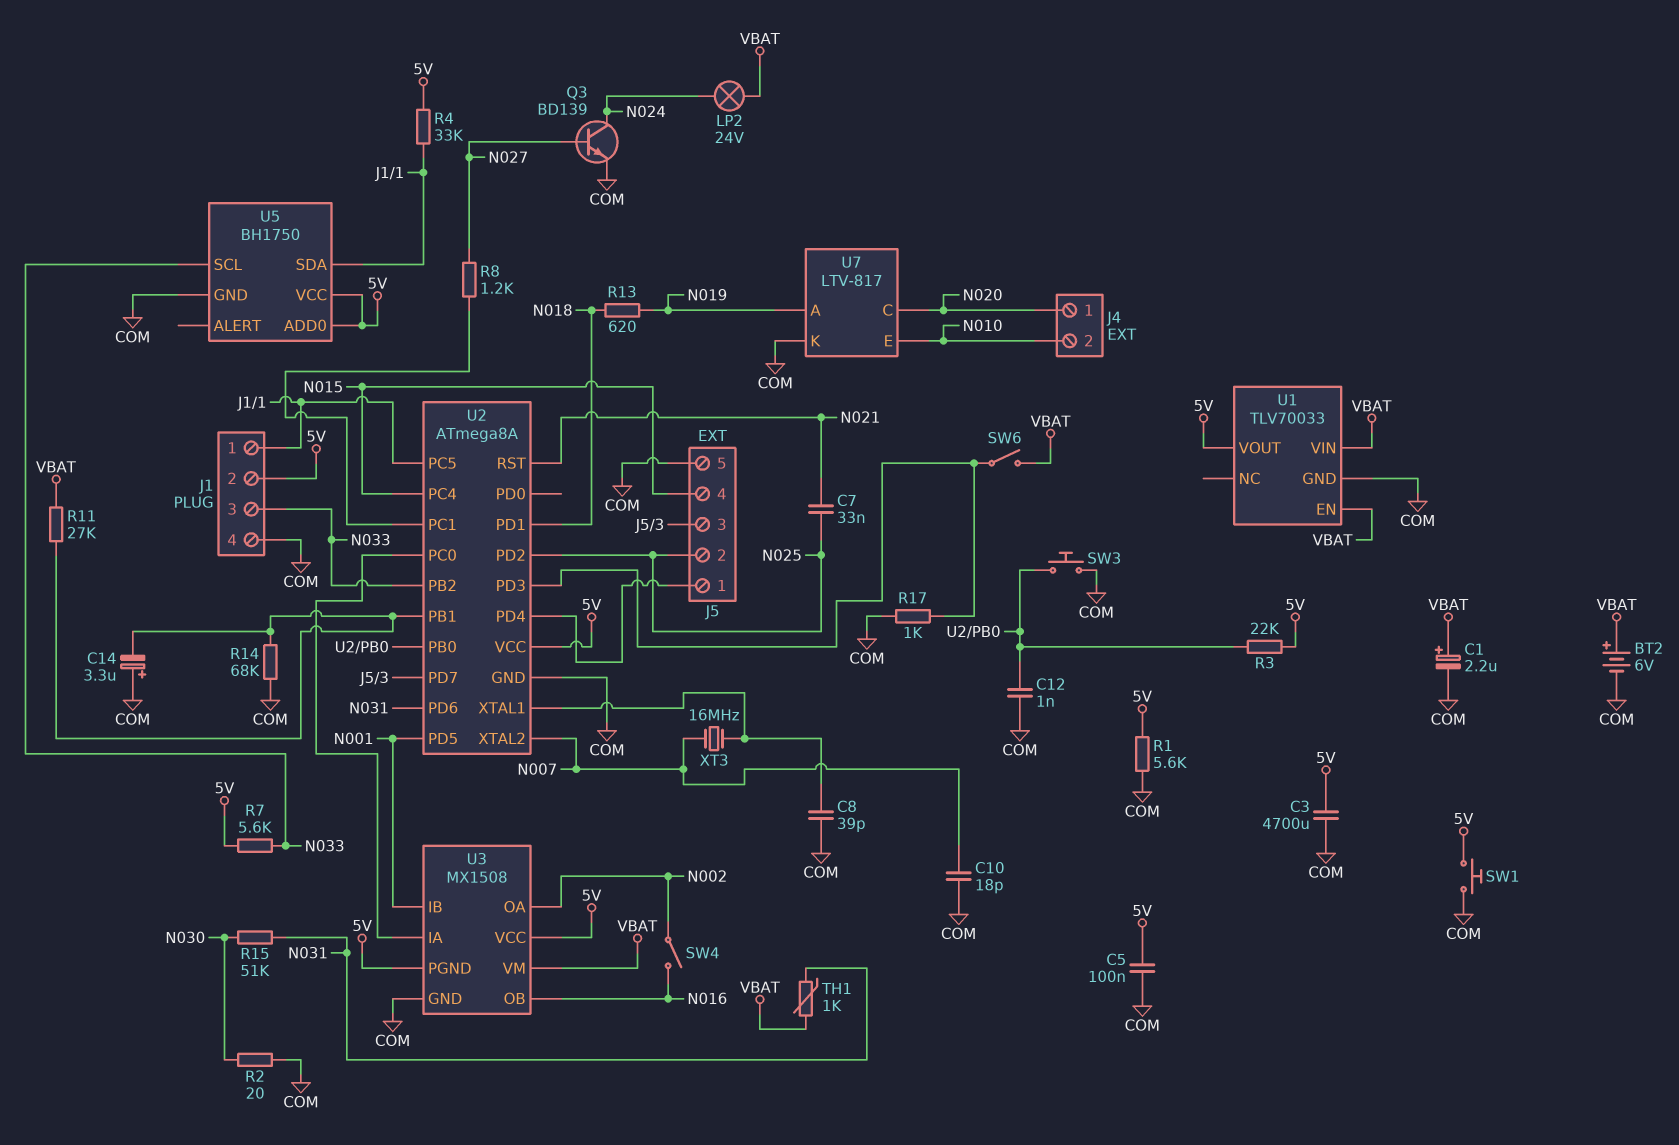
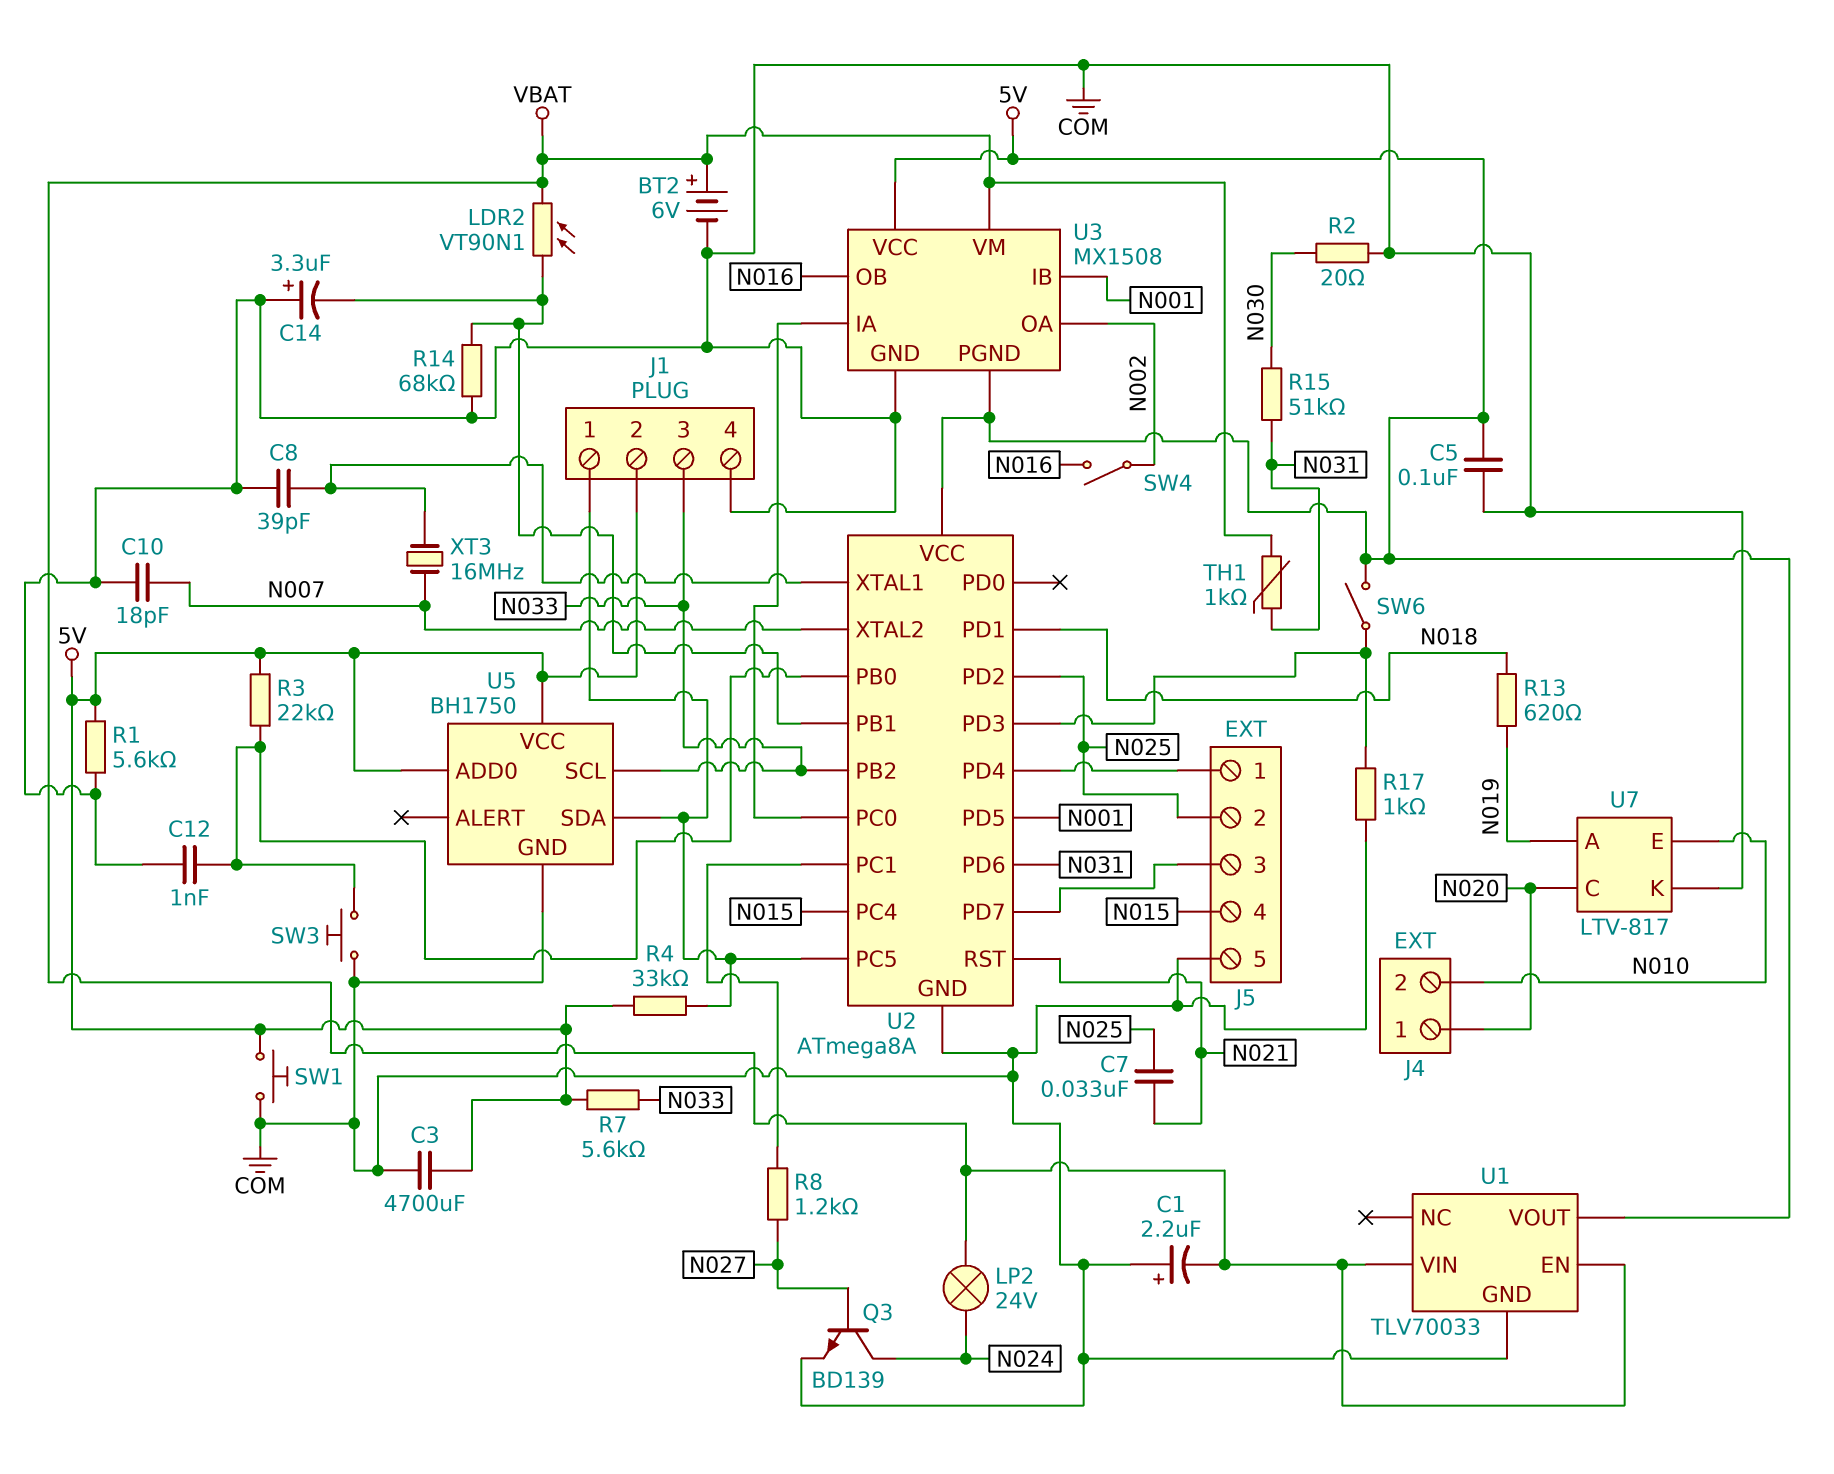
C1: 2.2uF (plus VBAT, minus COM) -> 2.2uF (plus COM, minus VBAT)
LDR2: none -> VT90N1 (U2/PB1, VBAT)
R11: 27k (U2/PB1, VBAT) -> none
SW6: switch (U2/PD3, VBAT) -> switch (5V, U2/PD3)

